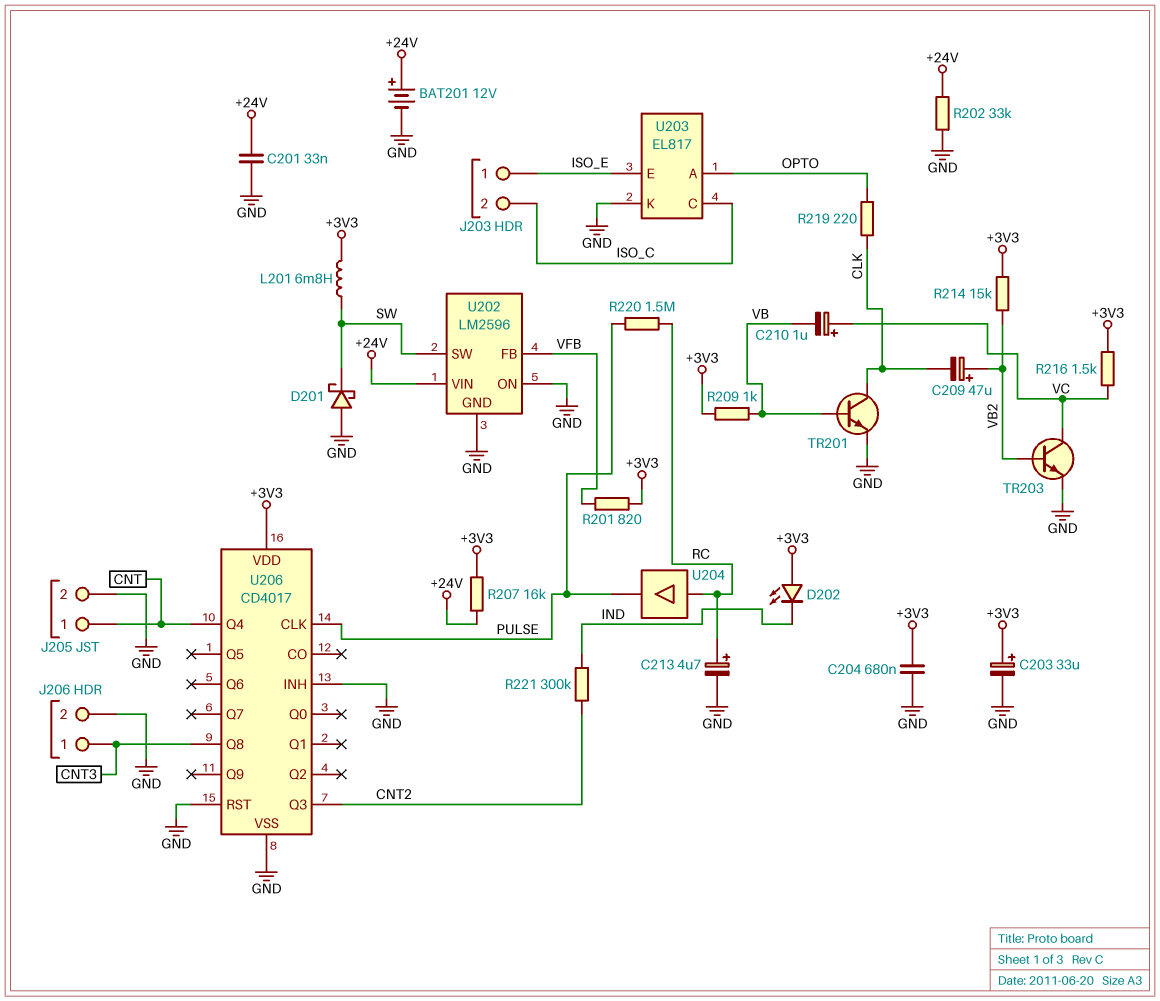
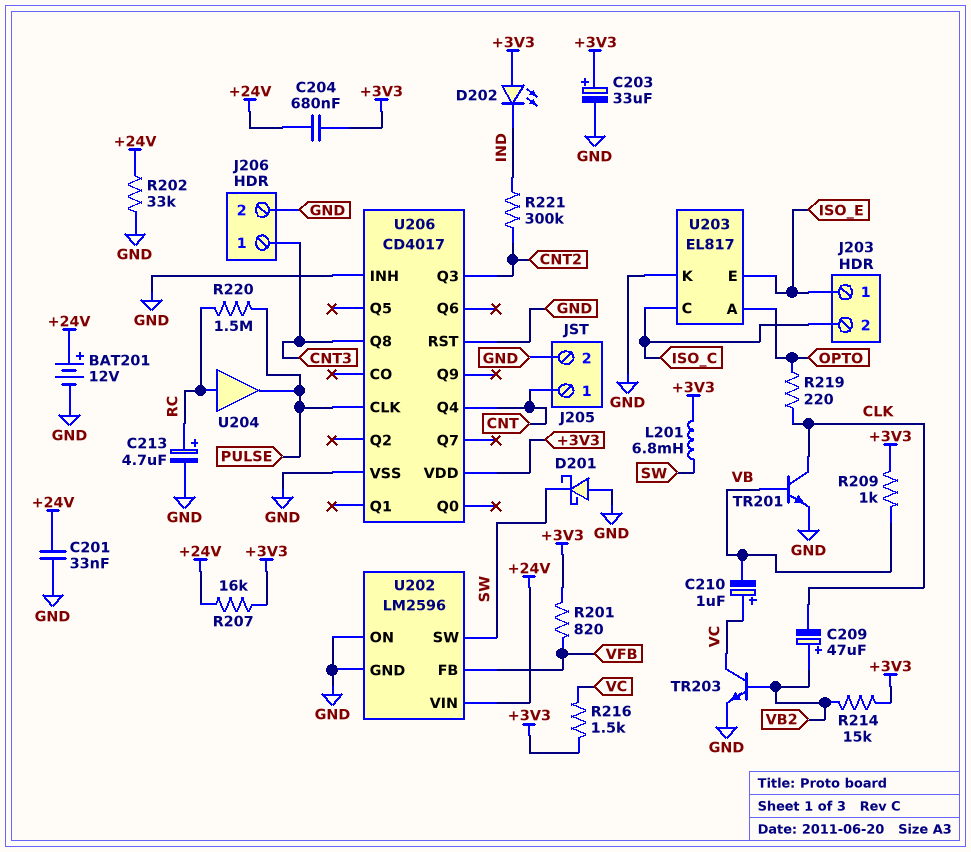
C204: 680nF (+3V3, GND) -> 680nF (+3V3, +24V)

